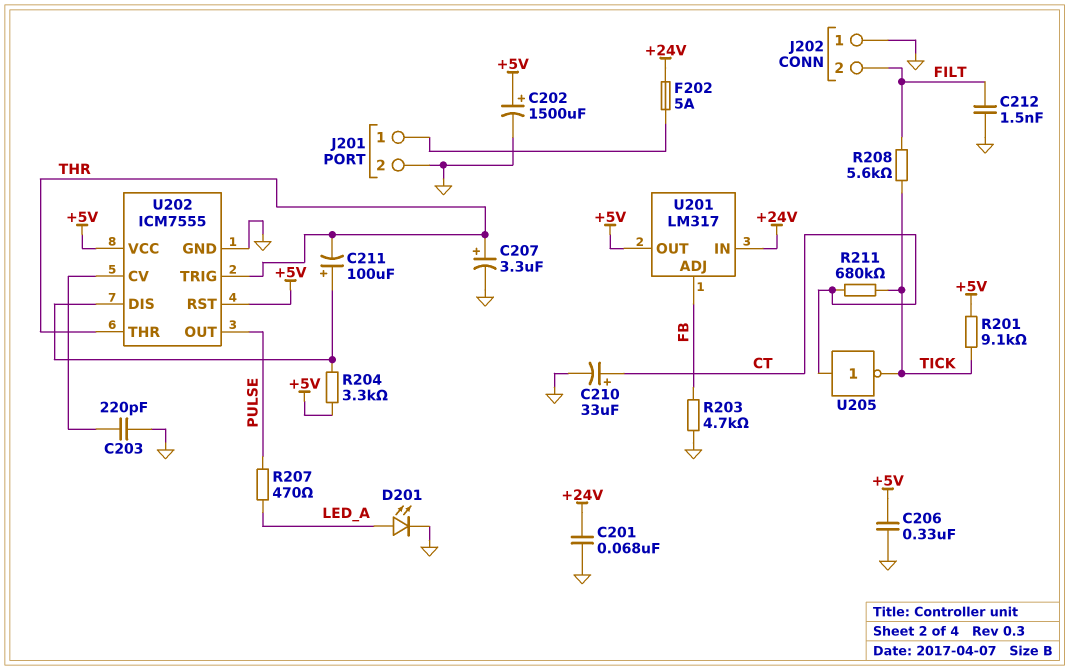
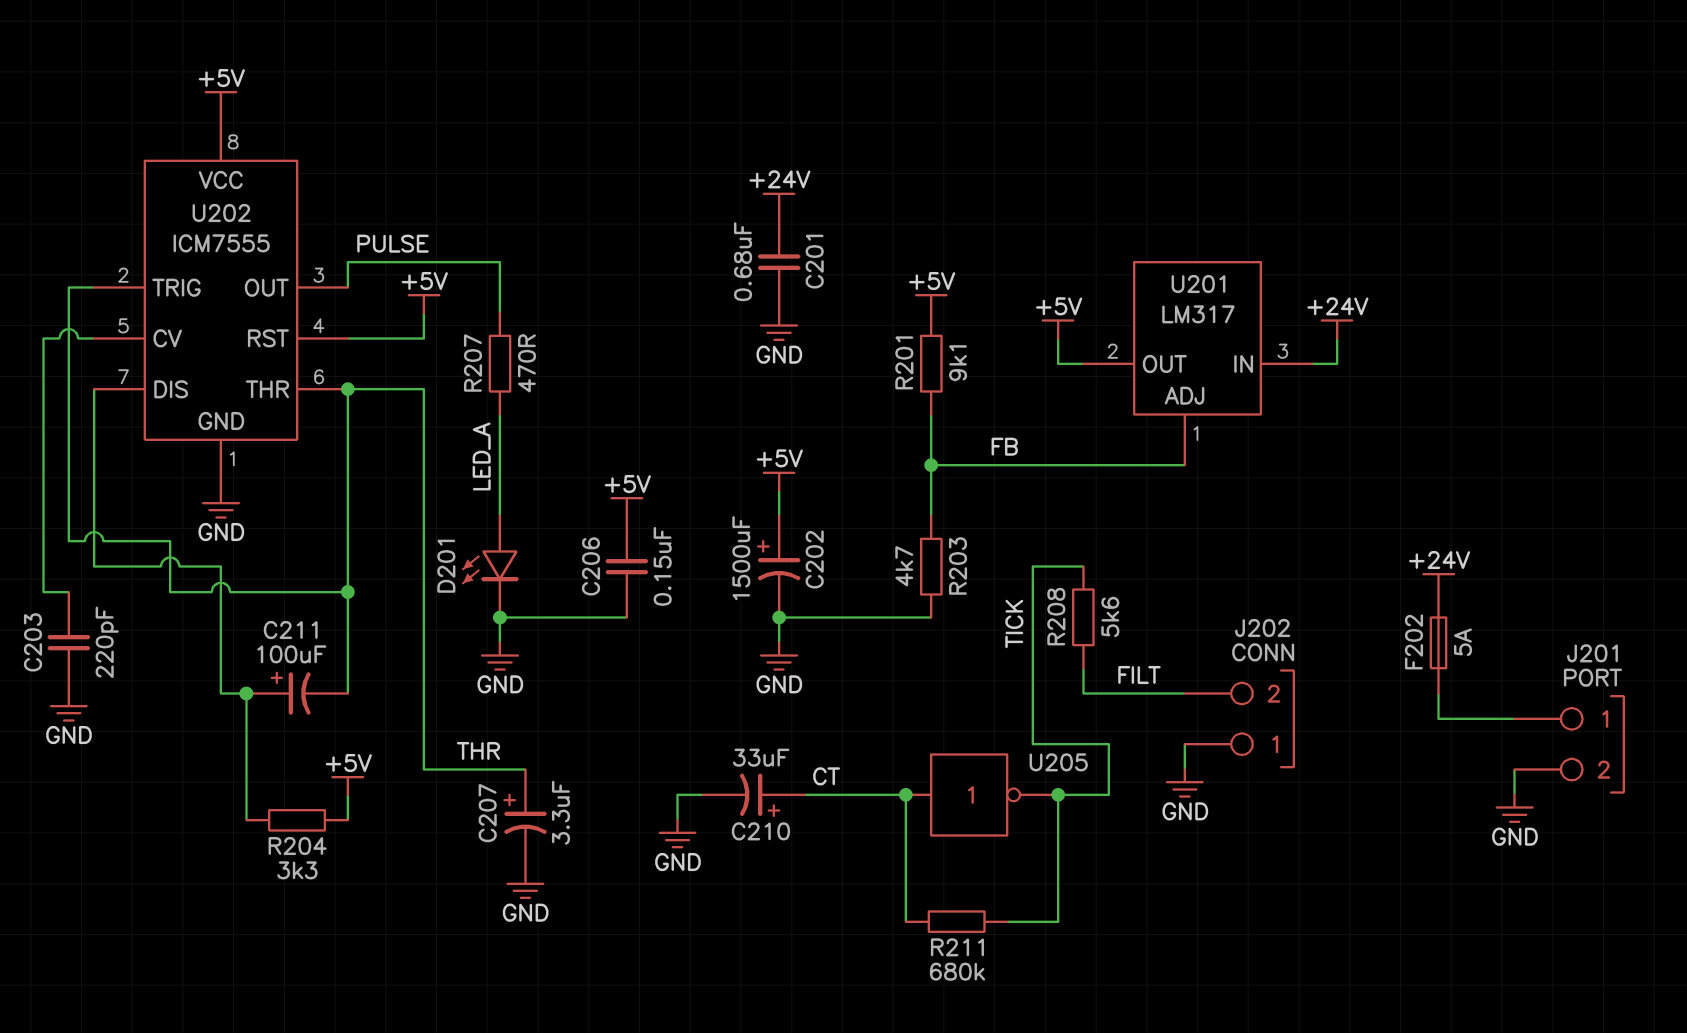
C201: 68nF (+24V, GND) -> 680nF (+24V, GND)
C206: 330nF (+5V, GND) -> 150nF (+5V, GND)
C212: 1.5nF (FILT, GND) -> none
R201: 9.1k (+5V, TICK) -> 9.1k (+5V, FB)

